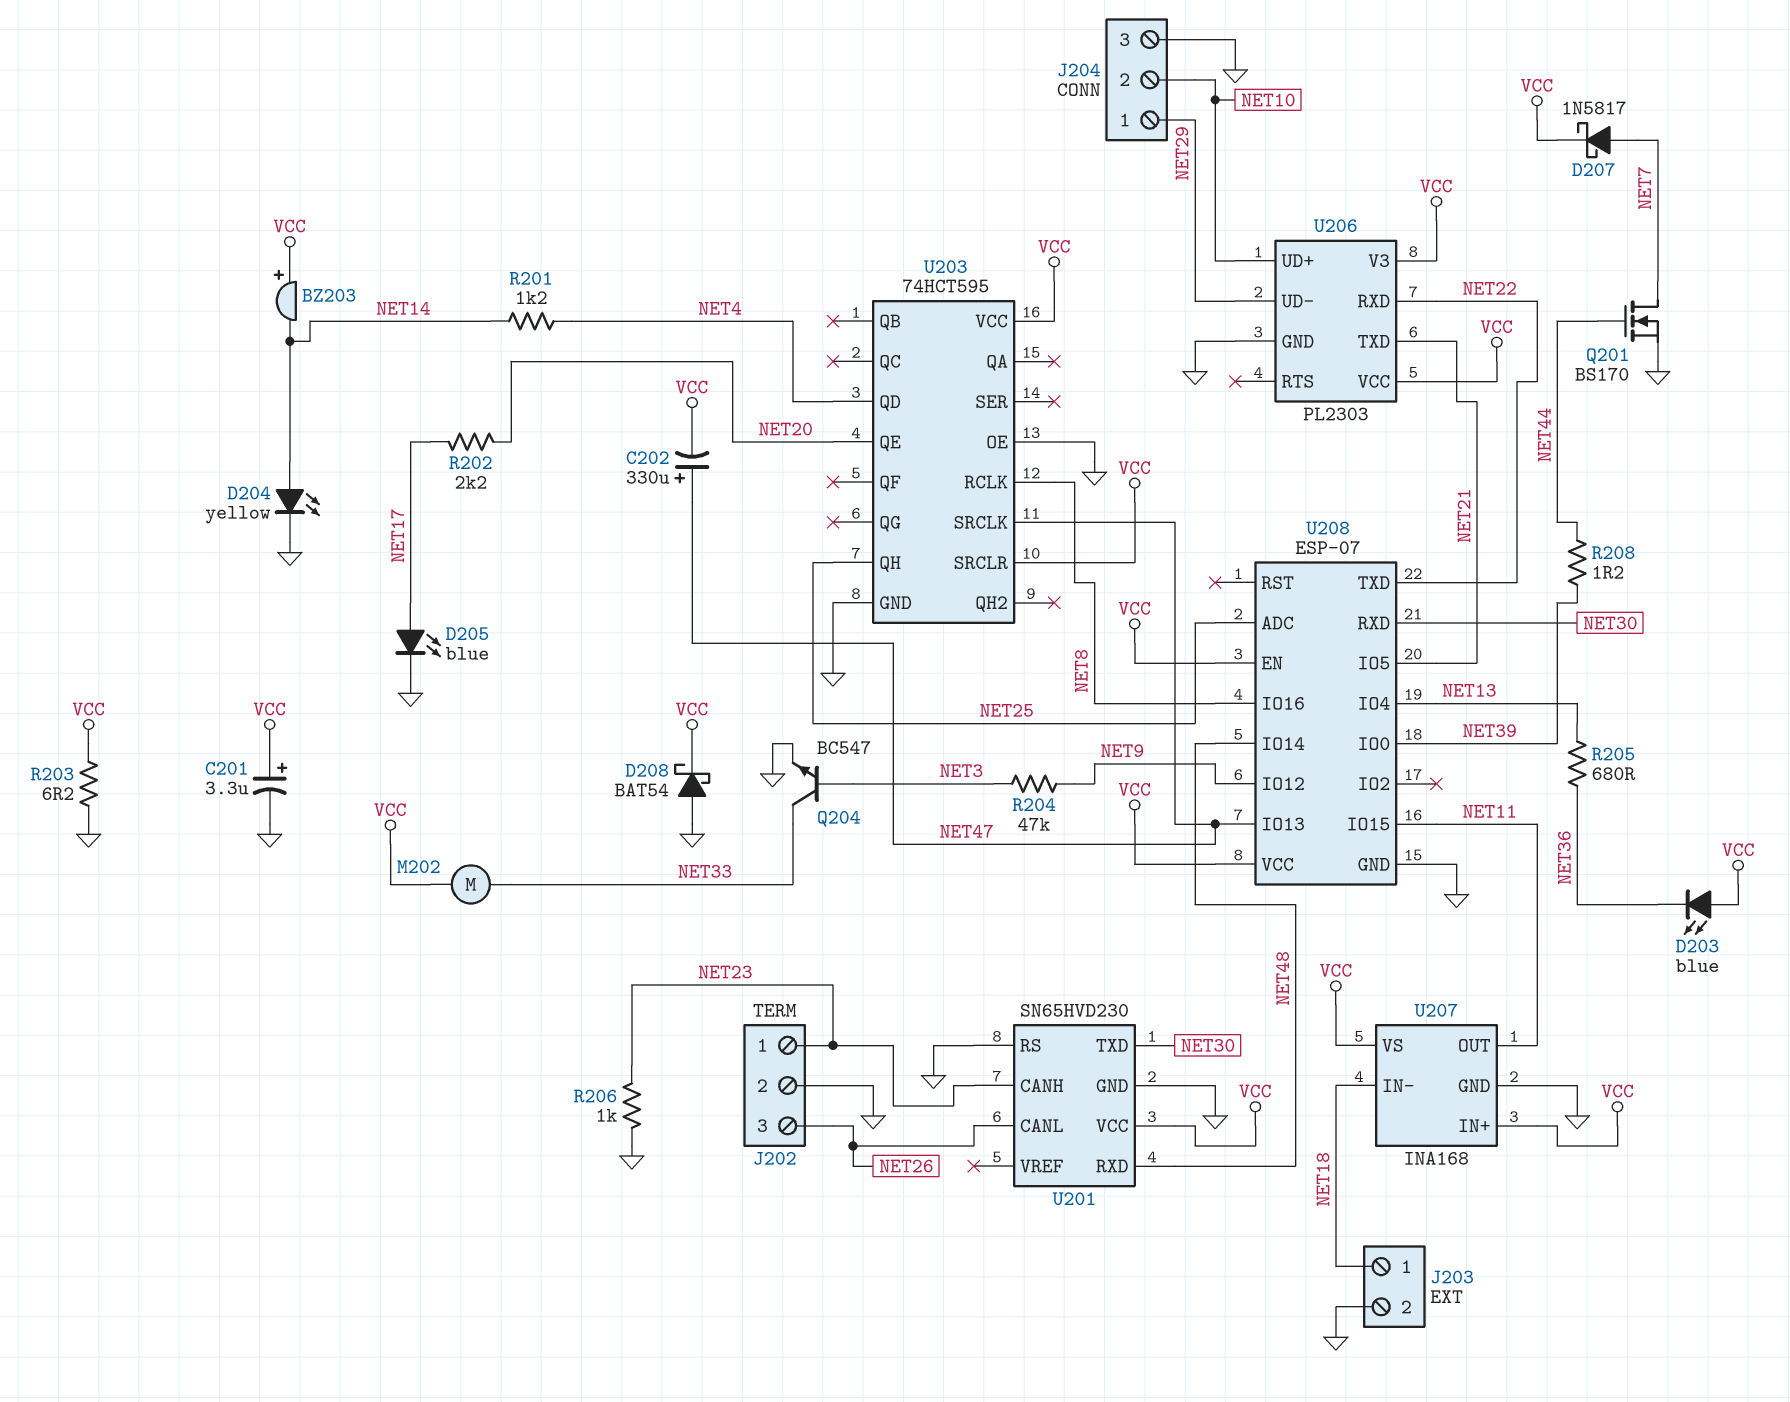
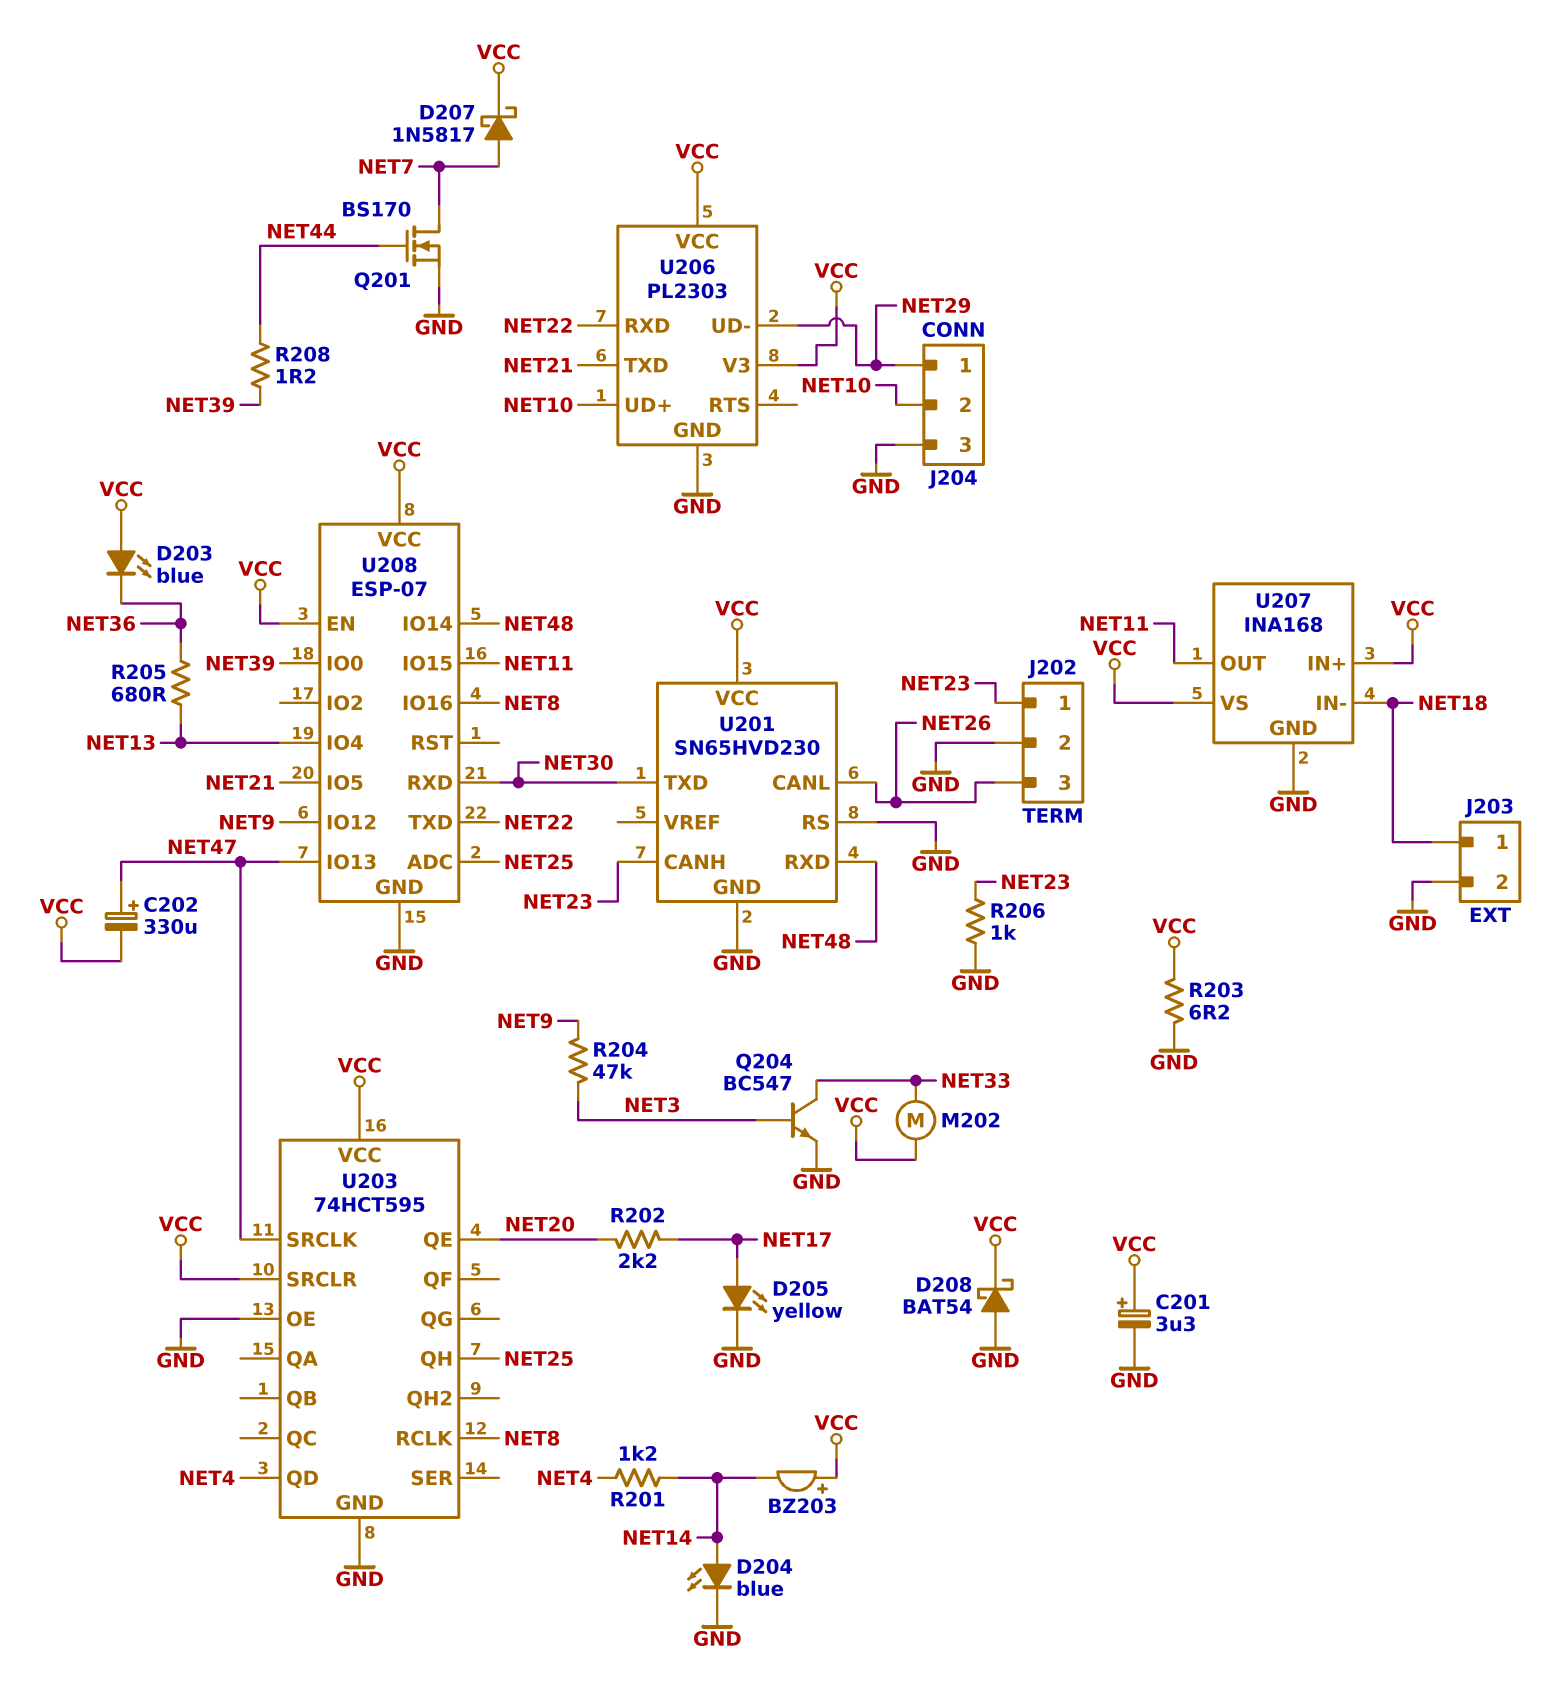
D204: LED yellow (A NET14, K GND) -> LED blue (A NET14, K GND)
D205: LED blue (A NET17, K GND) -> LED yellow (A NET17, K GND)

